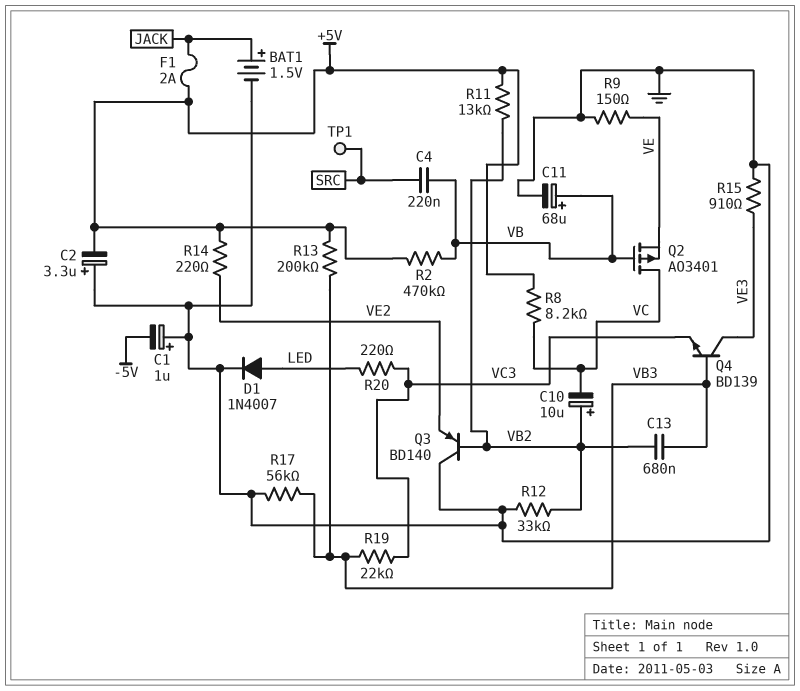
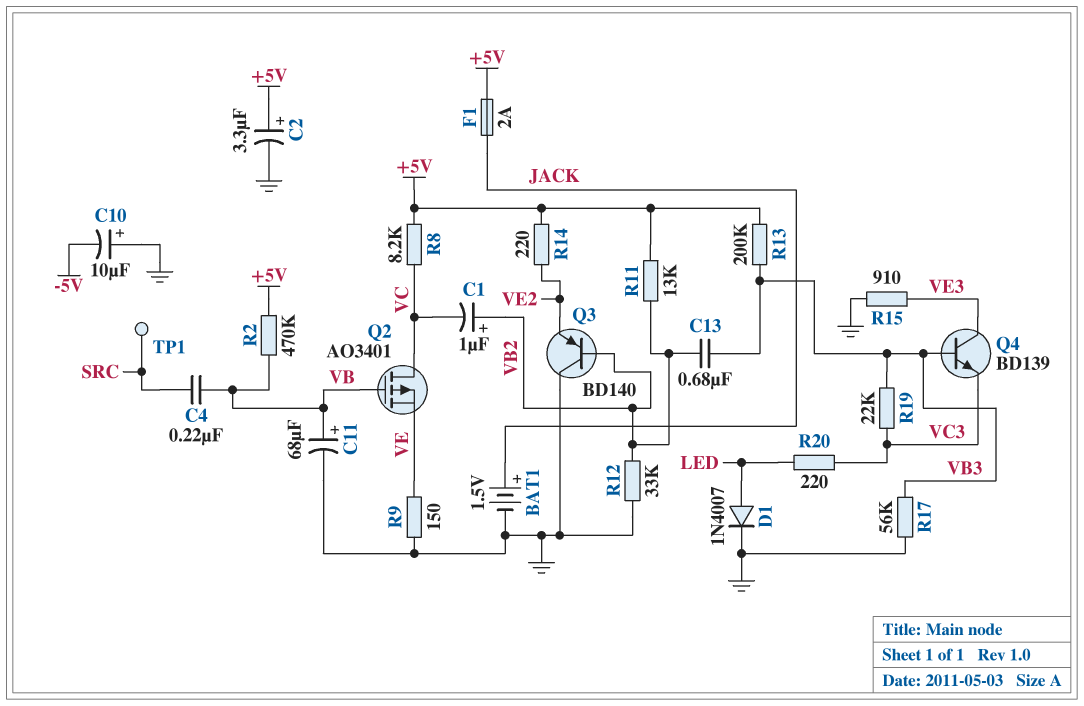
C1: 1uF (plus GND, minus -5V) -> 1uF (plus VB2, minus VC)
C2: 3.3uF (plus GND, minus +5V) -> 3.3uF (plus +5V, minus GND)
C10: 10uF (plus VB2, minus VC) -> 10uF (plus GND, minus -5V)

